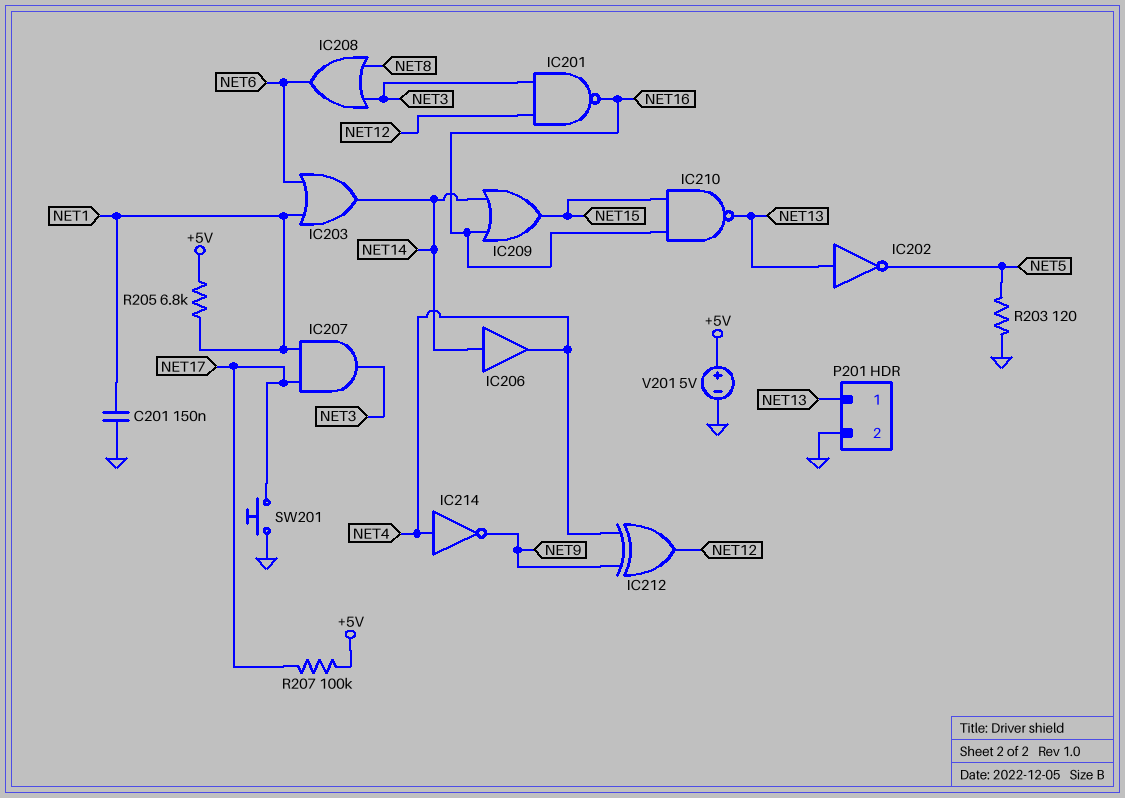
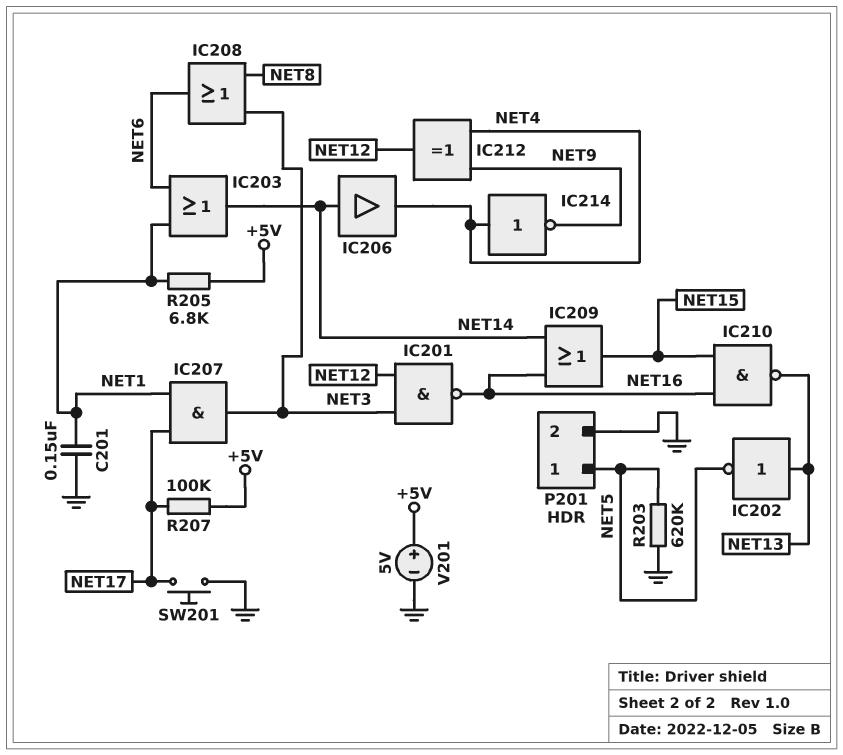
P201 pin 1: NET13 -> NET5
R203: 120 (GND, NET5) -> 620k (GND, NET5)

